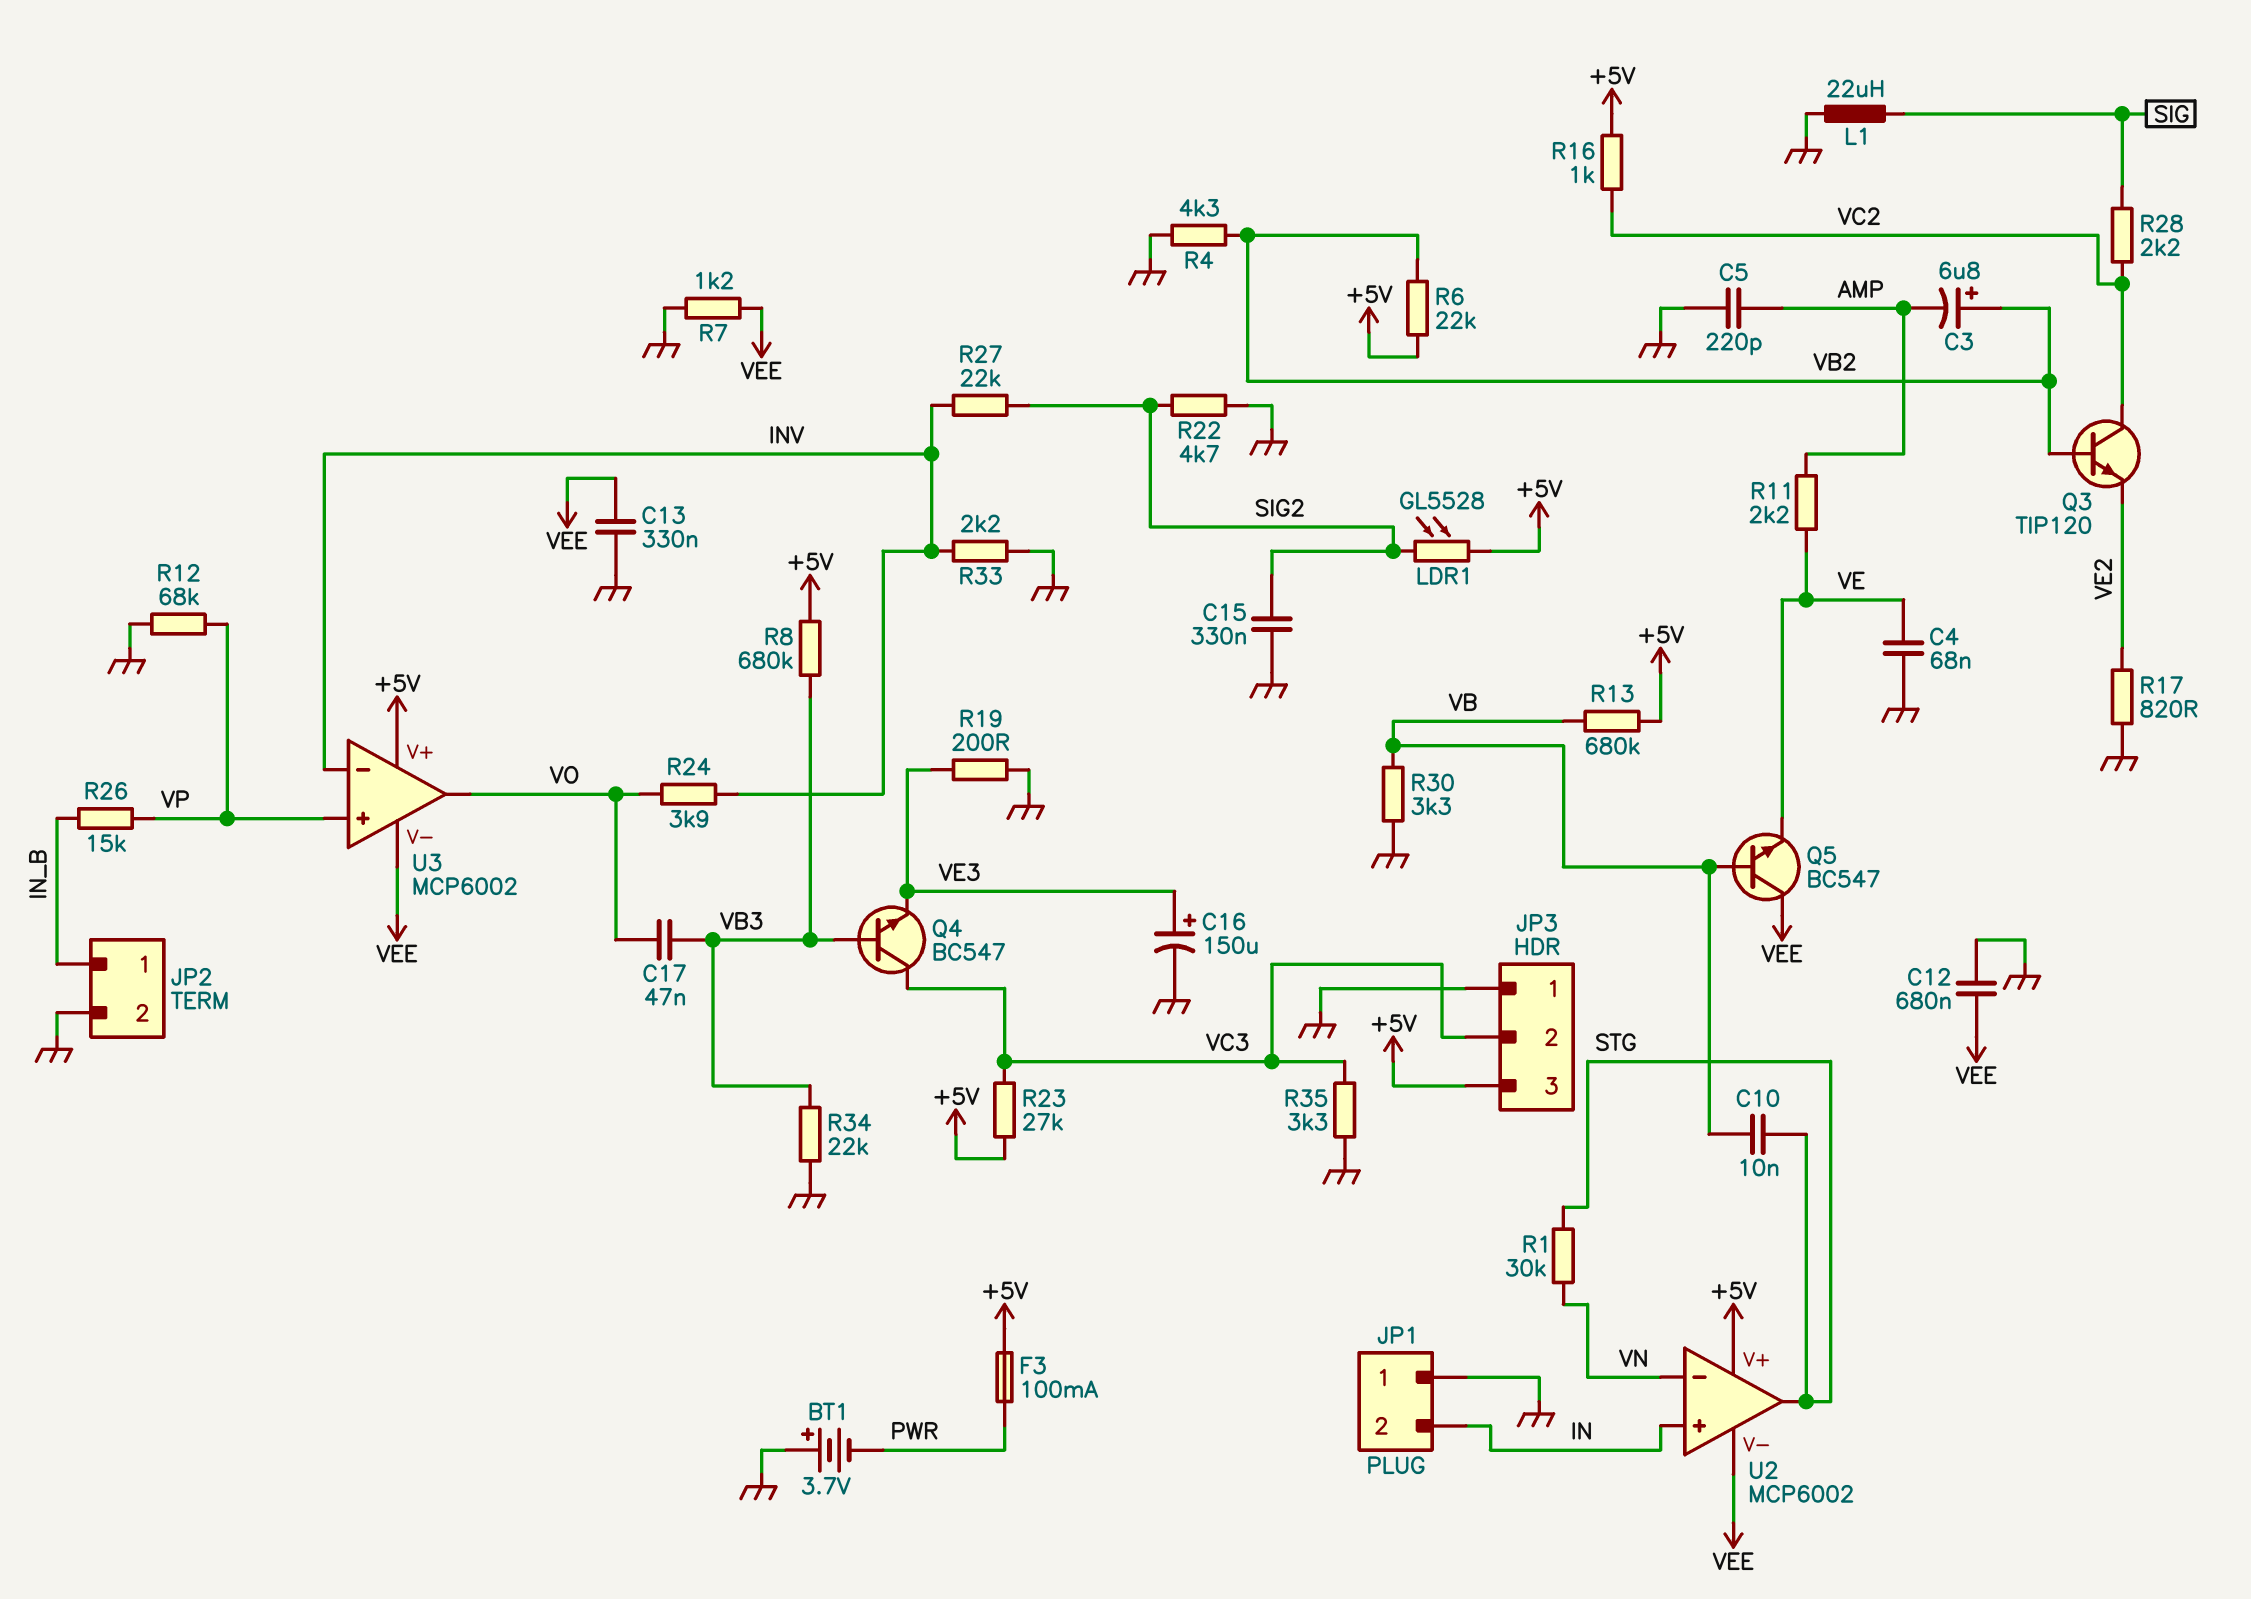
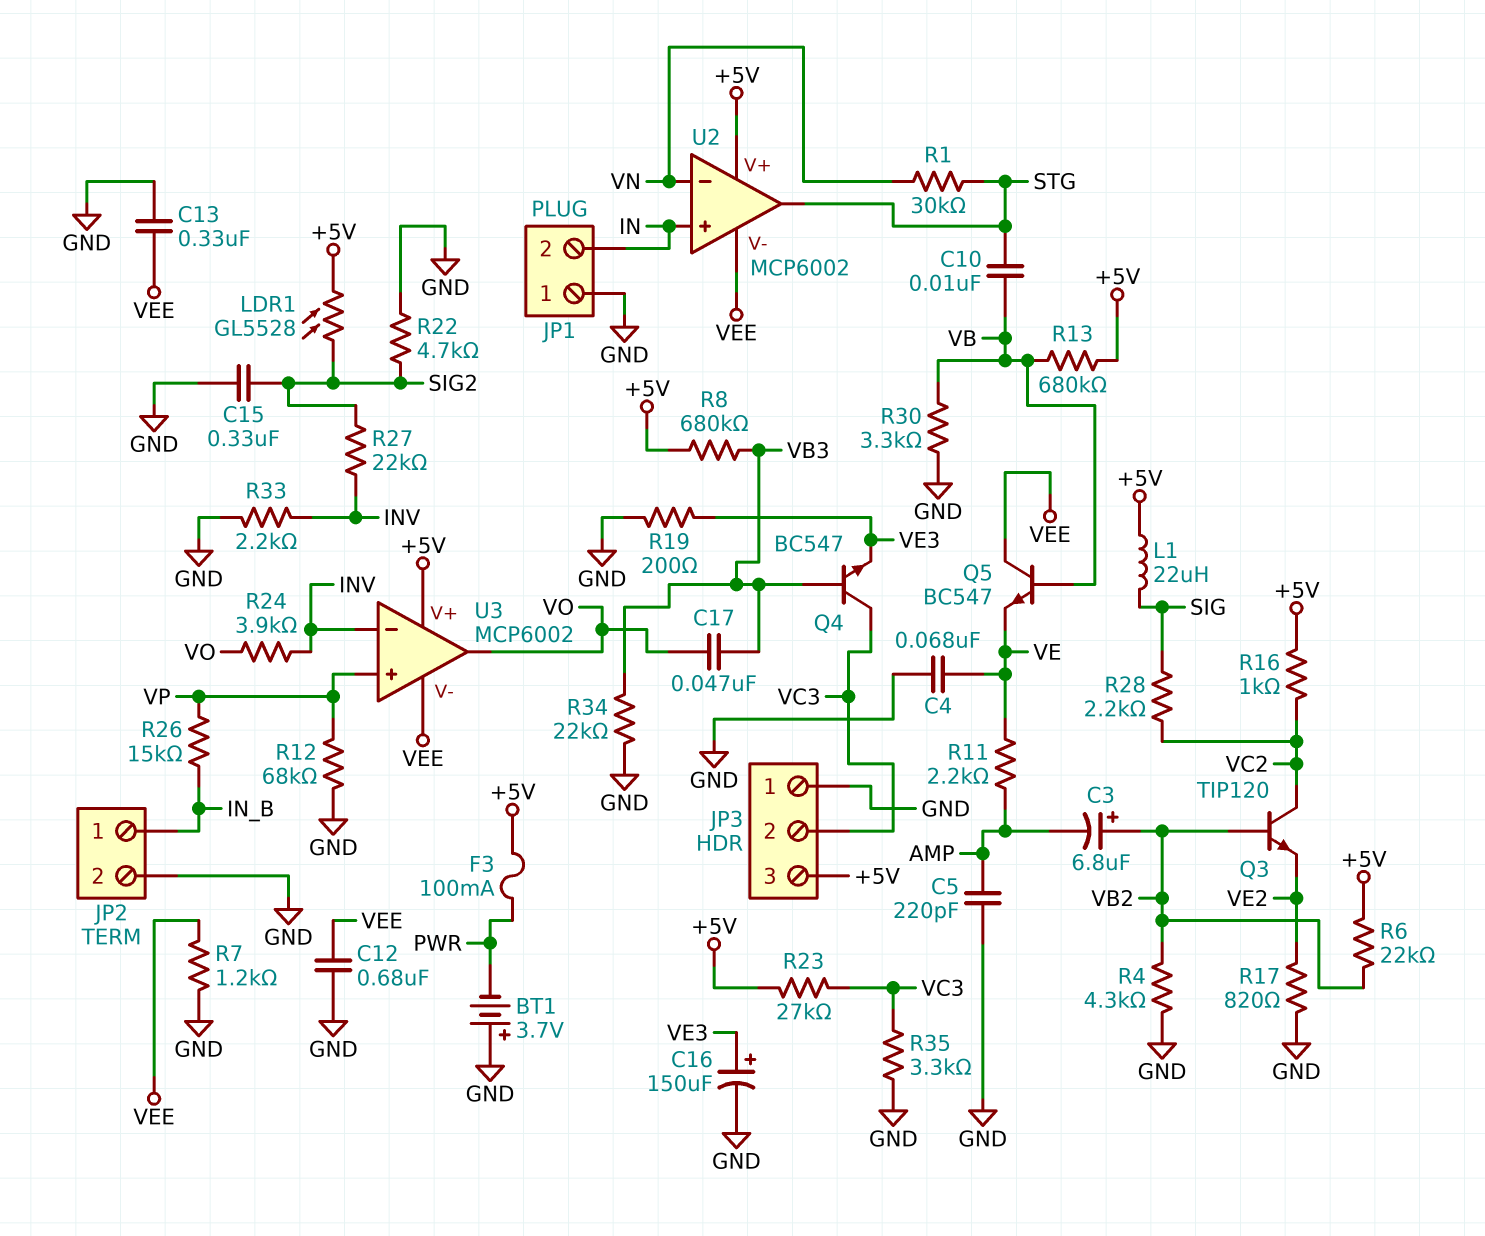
L1: 22uH (GND, SIG) -> 22uH (+5V, SIG)

